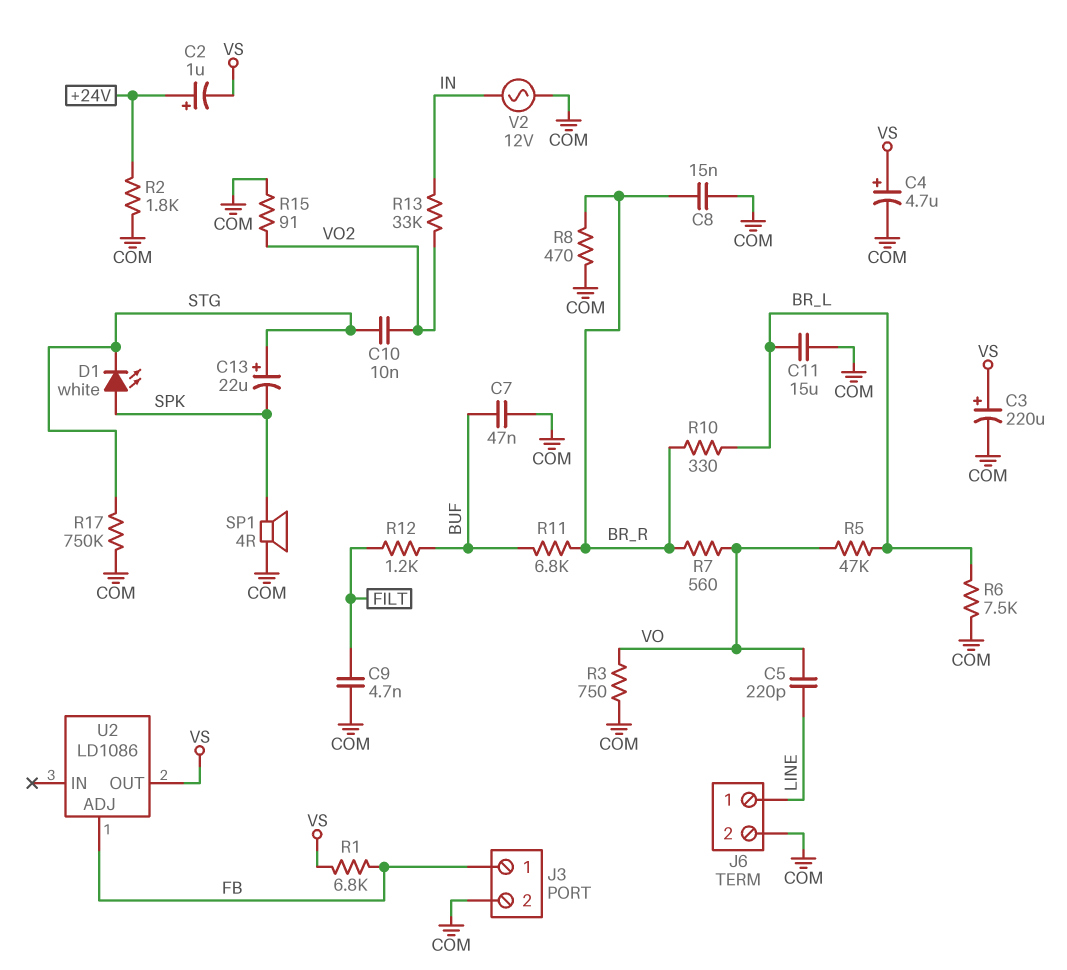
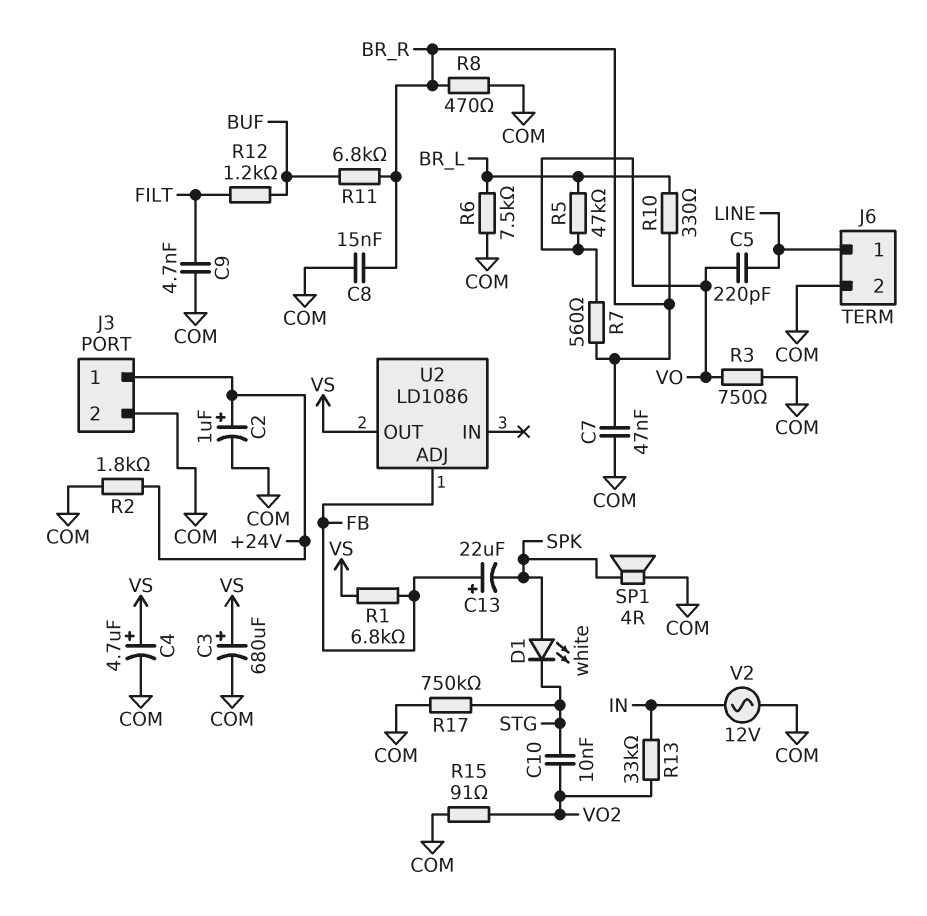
C2: 1uF (plus +24V, minus VS) -> 1uF (plus +24V, minus COM)
C3: 220uF (plus VS, minus COM) -> 680uF (plus VS, minus COM)
C7: 47nF (BUF, COM) -> 47nF (BR_R, COM)
C11: 15uF (BR_L, COM) -> none
C13: 22uF (plus STG, minus SPK) -> 22uF (plus FB, minus SPK)
J3 pin 1: FB -> +24V

